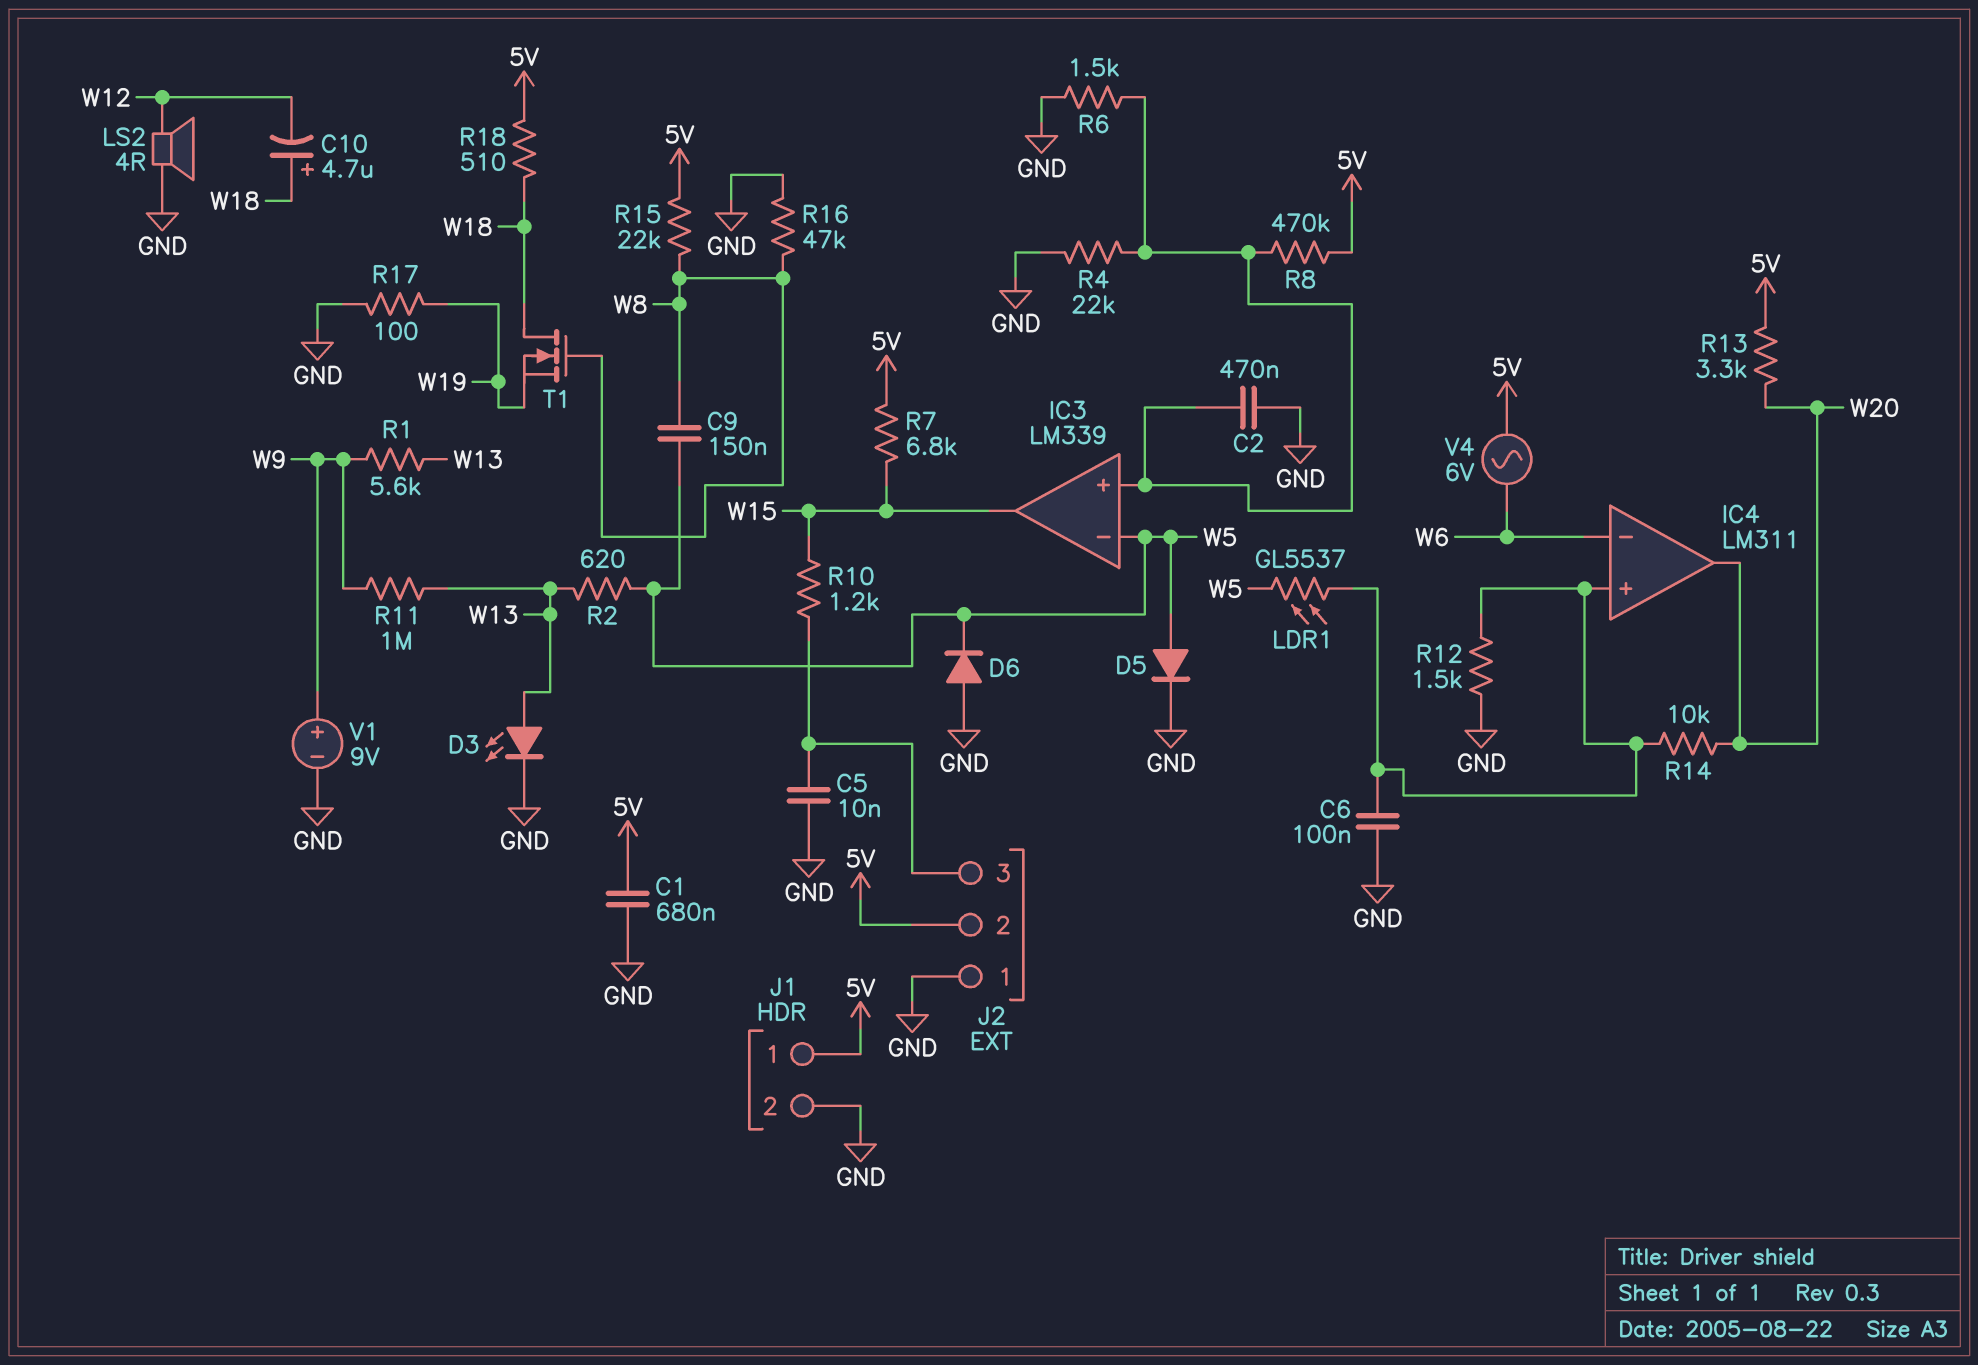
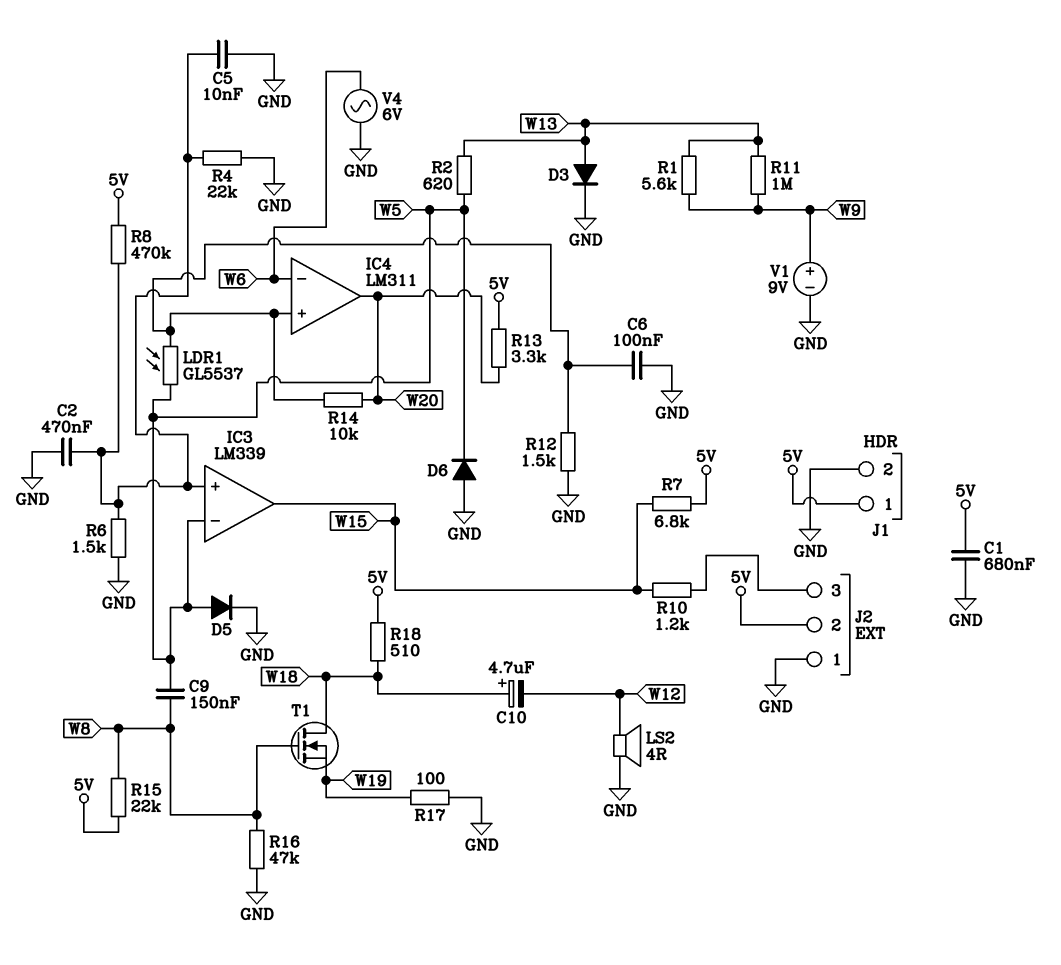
C5: 10nF (GND, J2/3) -> 10nF (GND, IC3/in+)
D3: LED (A W13, K GND) -> diode (A W13, K GND)
V4: AC 6V (5V, W6) -> AC 6V (GND, W6)

